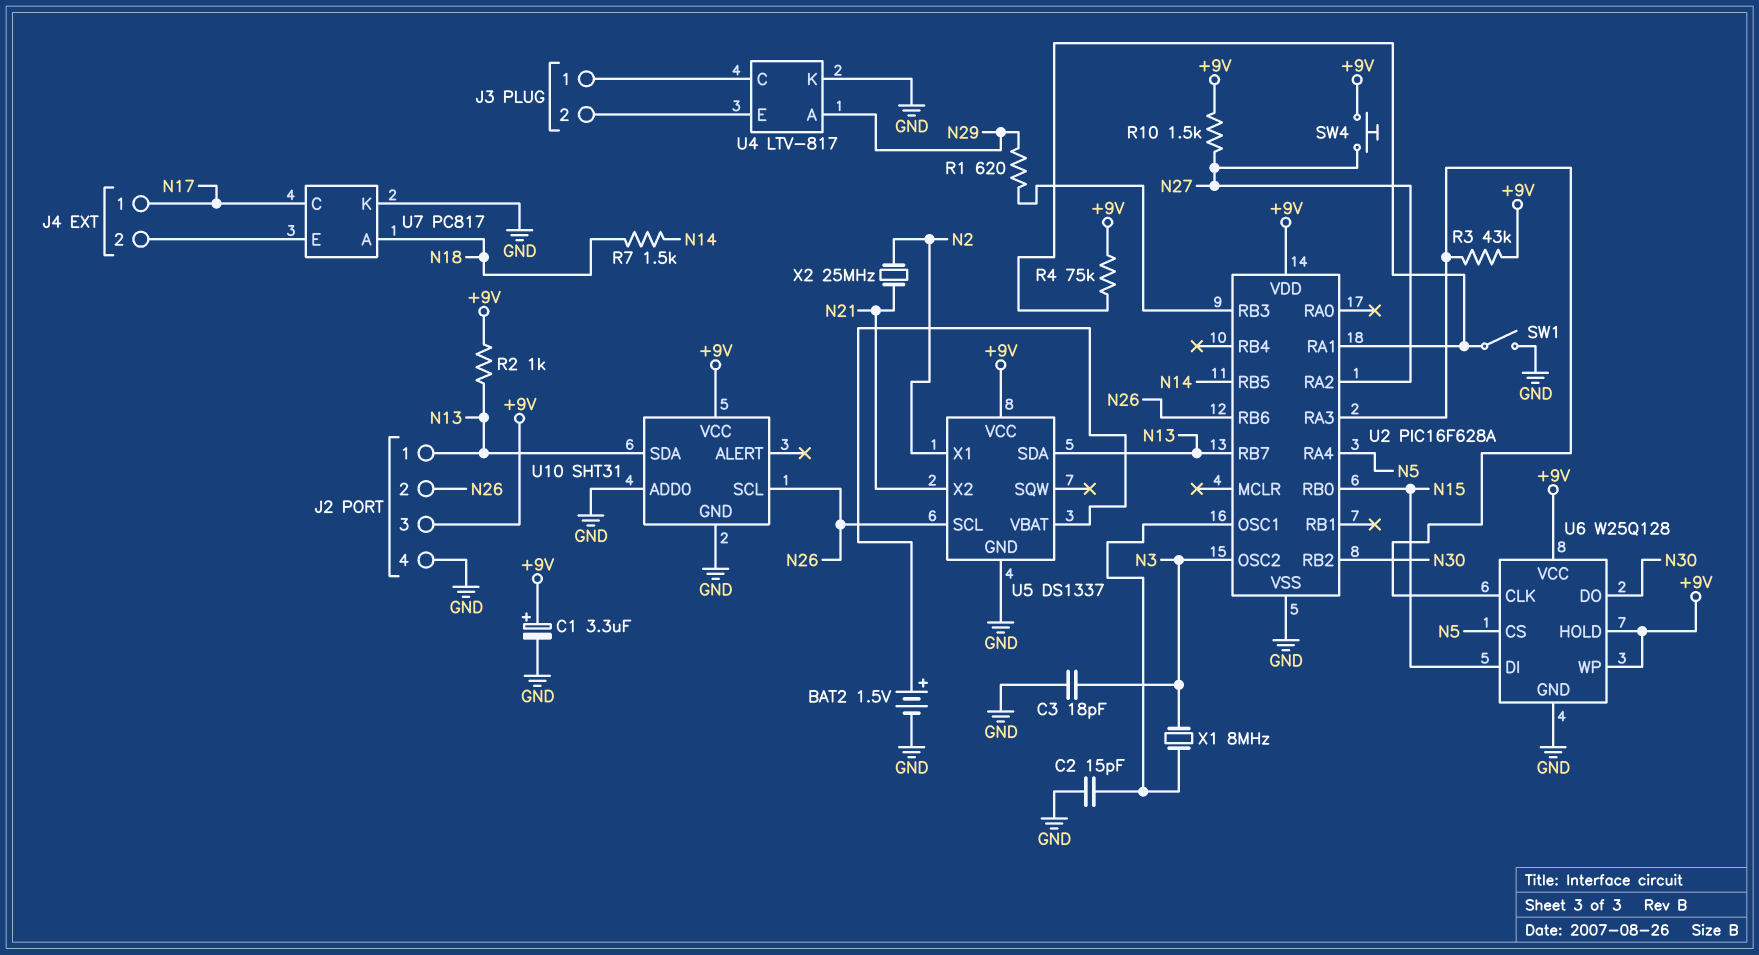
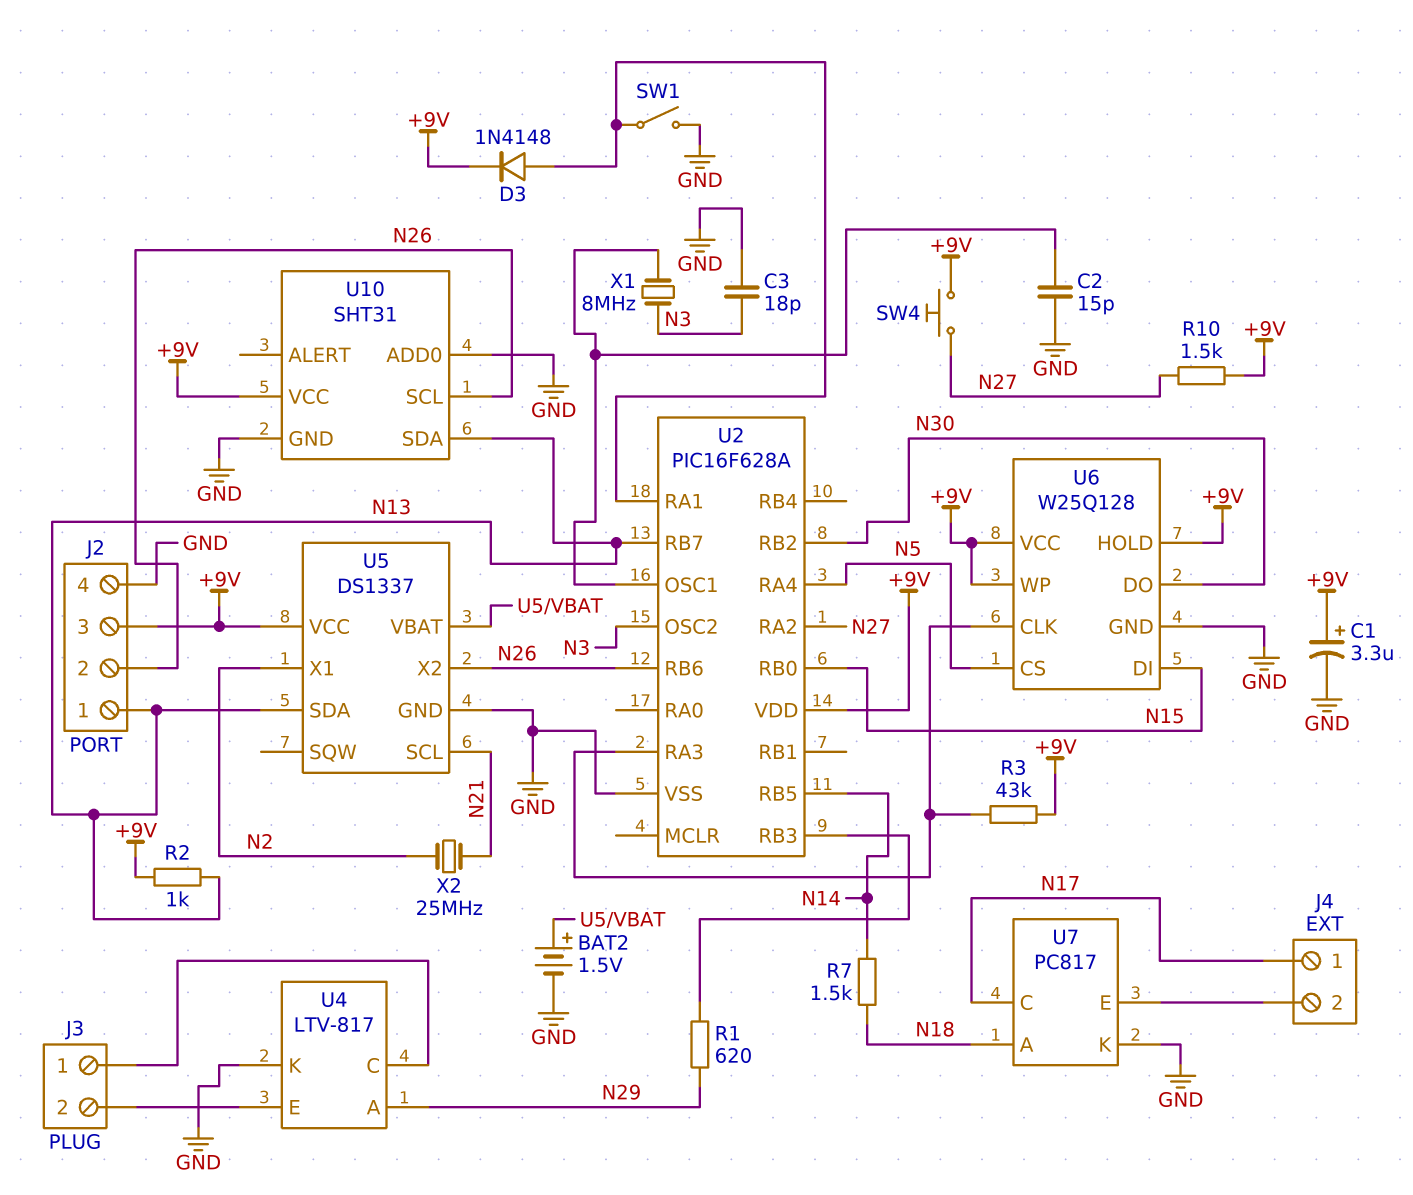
D3: none -> diode 1N4148 (A U2/RA1, K +9V)
R4: 75k (+9V, U2/RA1) -> none
U5 pin SCL: N26 -> N21
U5 pin X2: N21 -> N26

